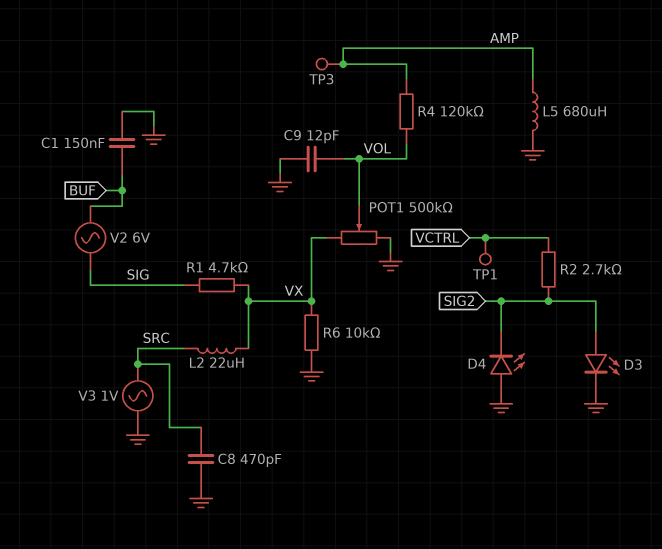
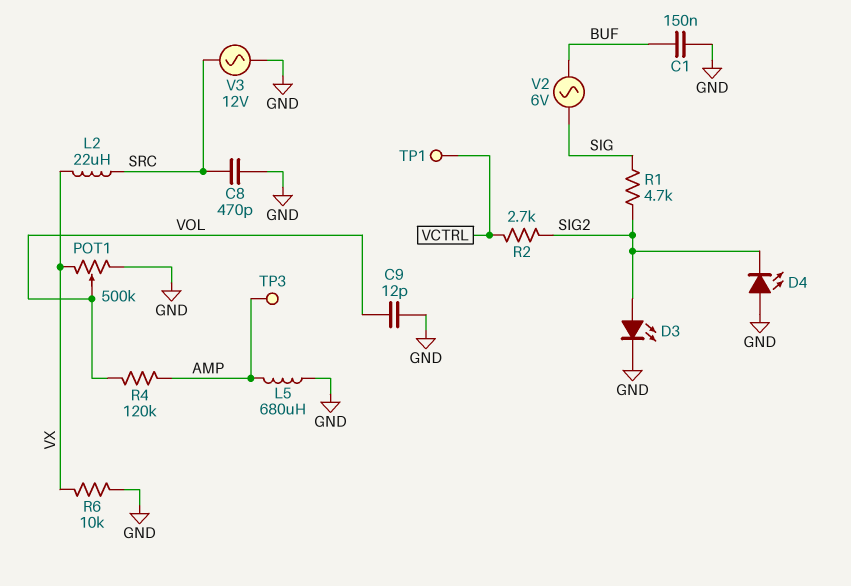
R1: 4.7k (SIG, VX) -> 4.7k (SIG, SIG2)
V3: AC 1V (GND, SRC) -> AC 12V (GND, SRC)

